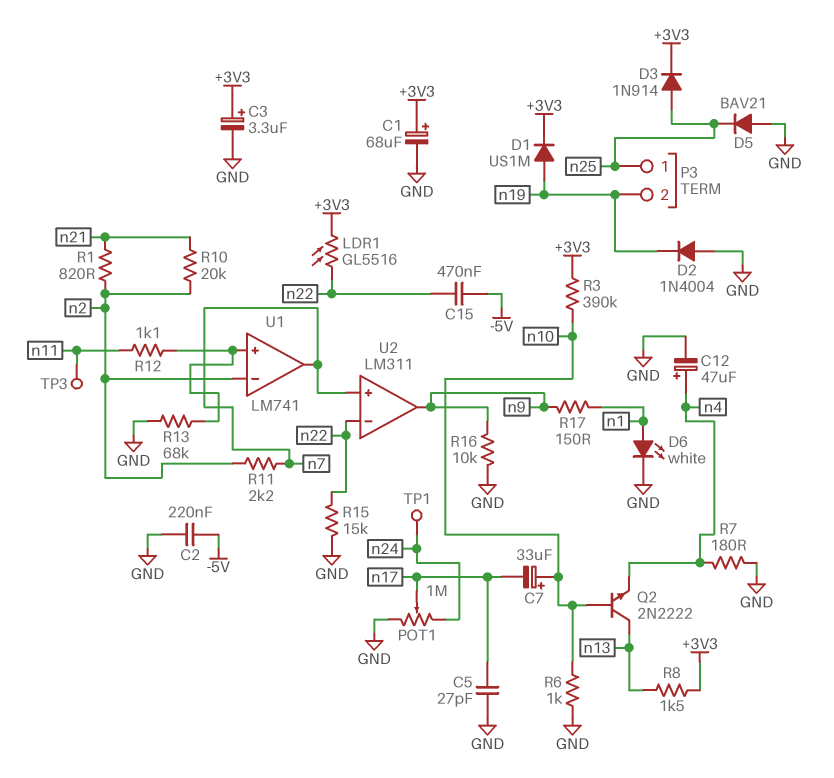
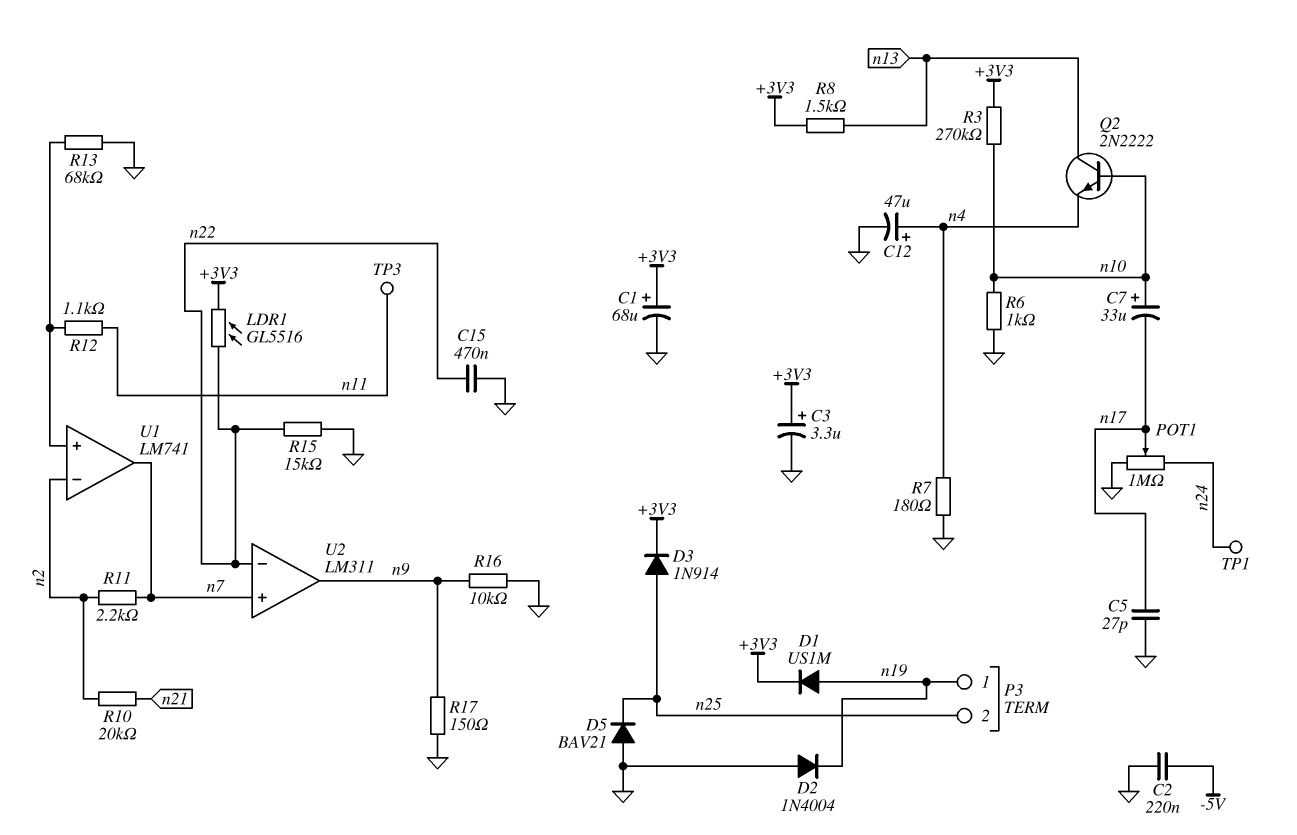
C15: 470nF (-5V, n22) -> 470nF (GND, n22)
D6: LED white (A n1, K GND) -> none
P3 pin 1: n25 -> n19
P3 pin 2: n19 -> n25
R1: 820 (n2, n21) -> none
R3: 390k (+3V3, n10) -> 270k (+3V3, n10)
R17: 150 (n1, n9) -> 150 (GND, n9)

